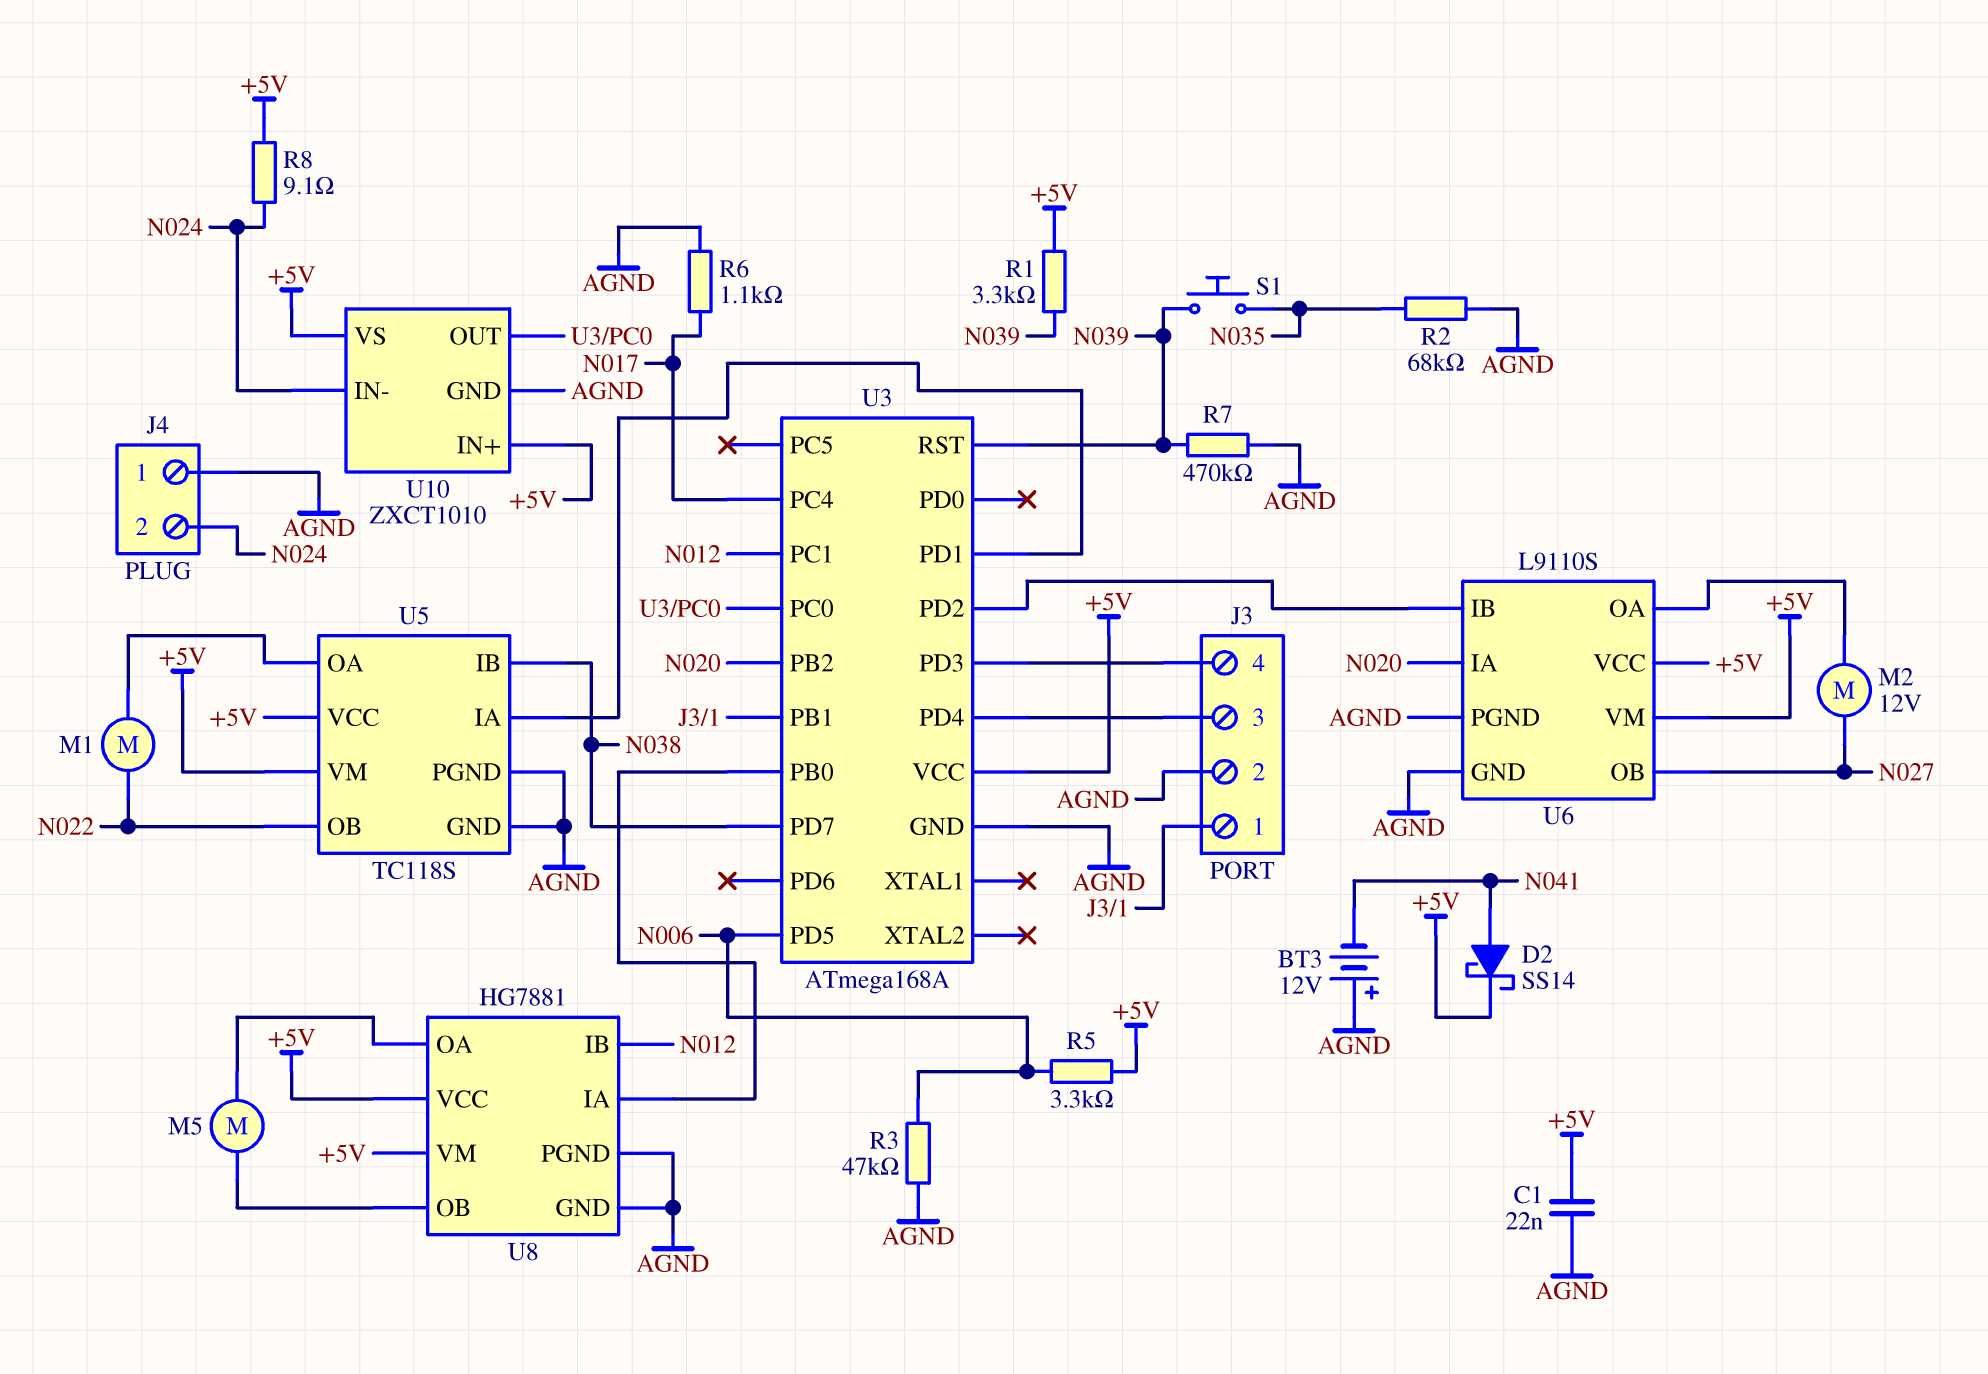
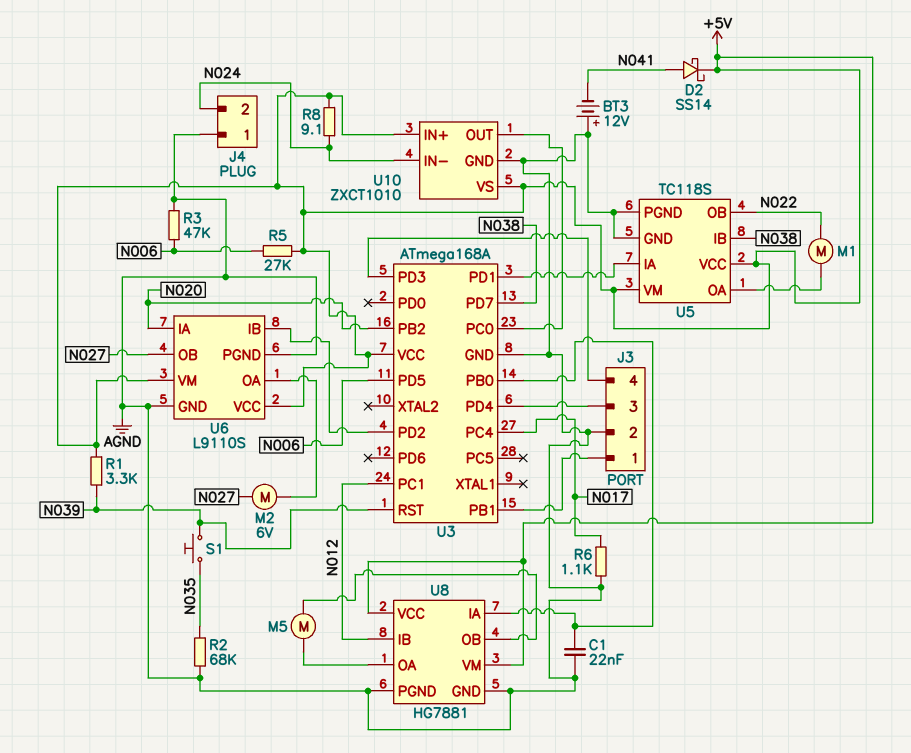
C1: 22nF (+5V, AGND) -> 22nF (AGND, U3/PB0)
M2: motor 12V (N027, U6/OA) -> motor 6V (N027, U6/OA)
R5: 3.3k (+5V, N006) -> 27k (+5V, N006)
R7: 470k (AGND, N039) -> none

